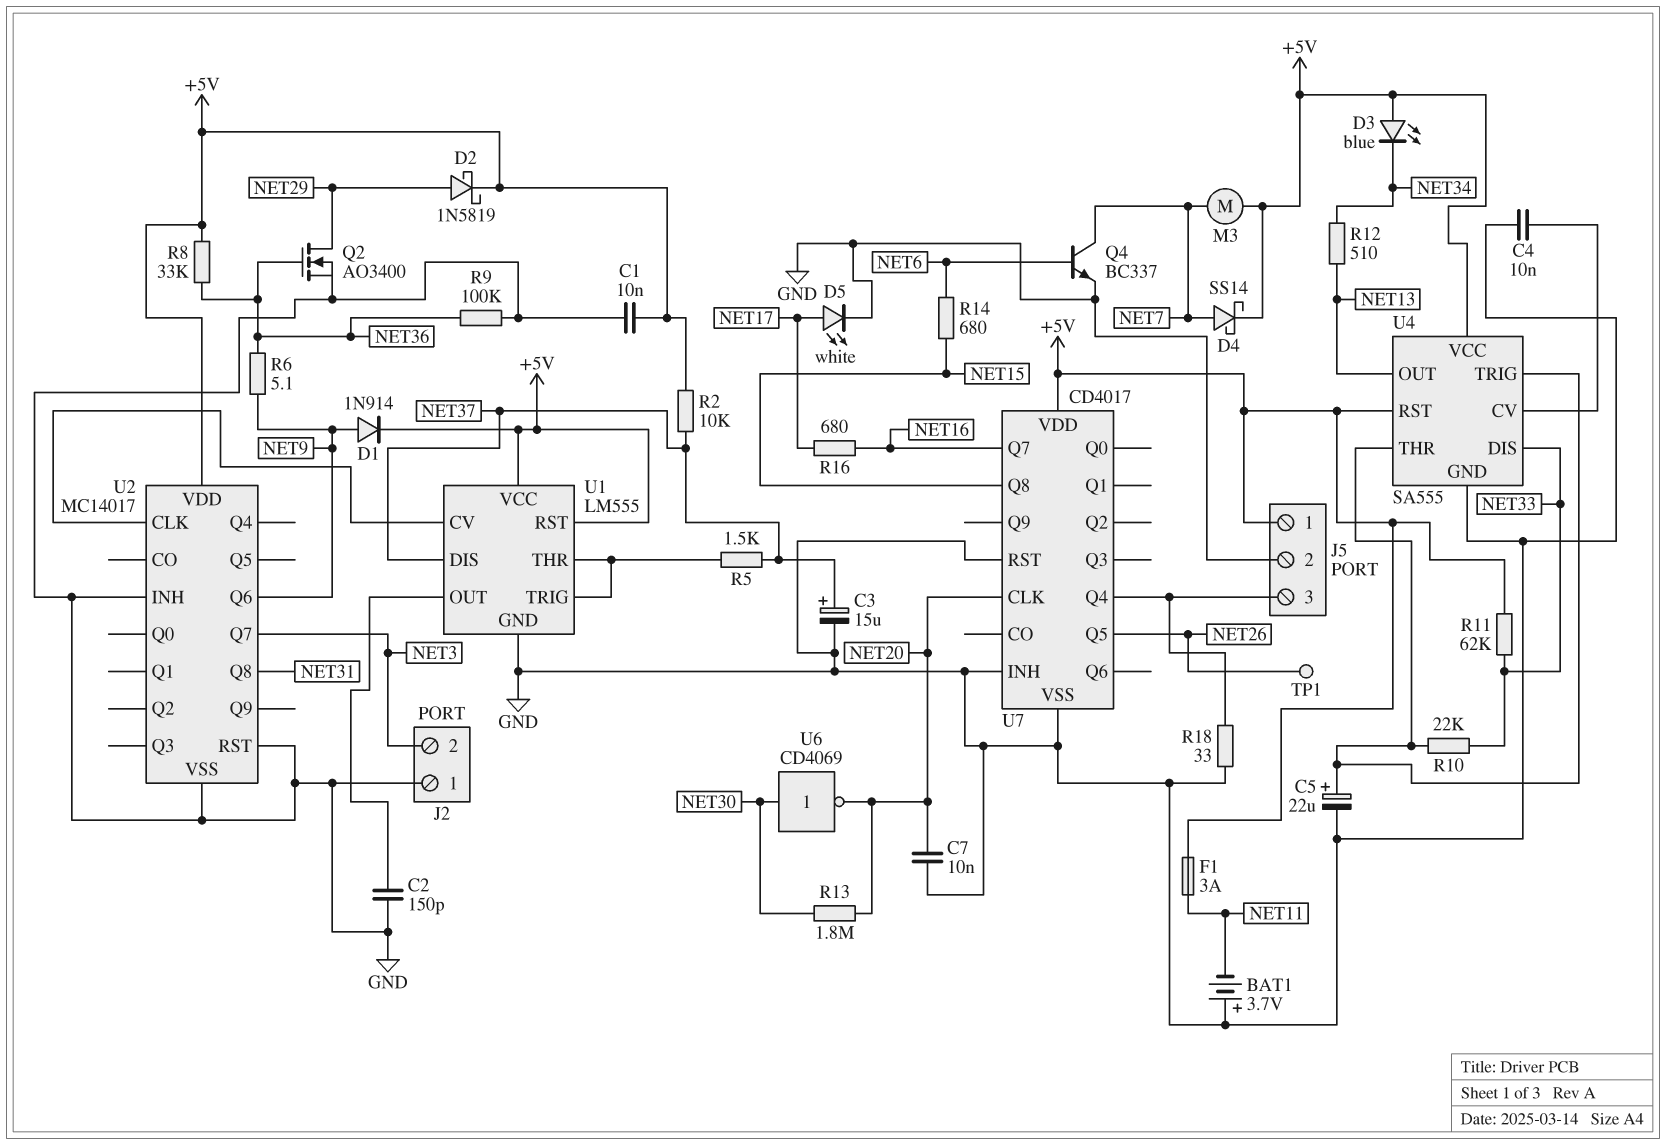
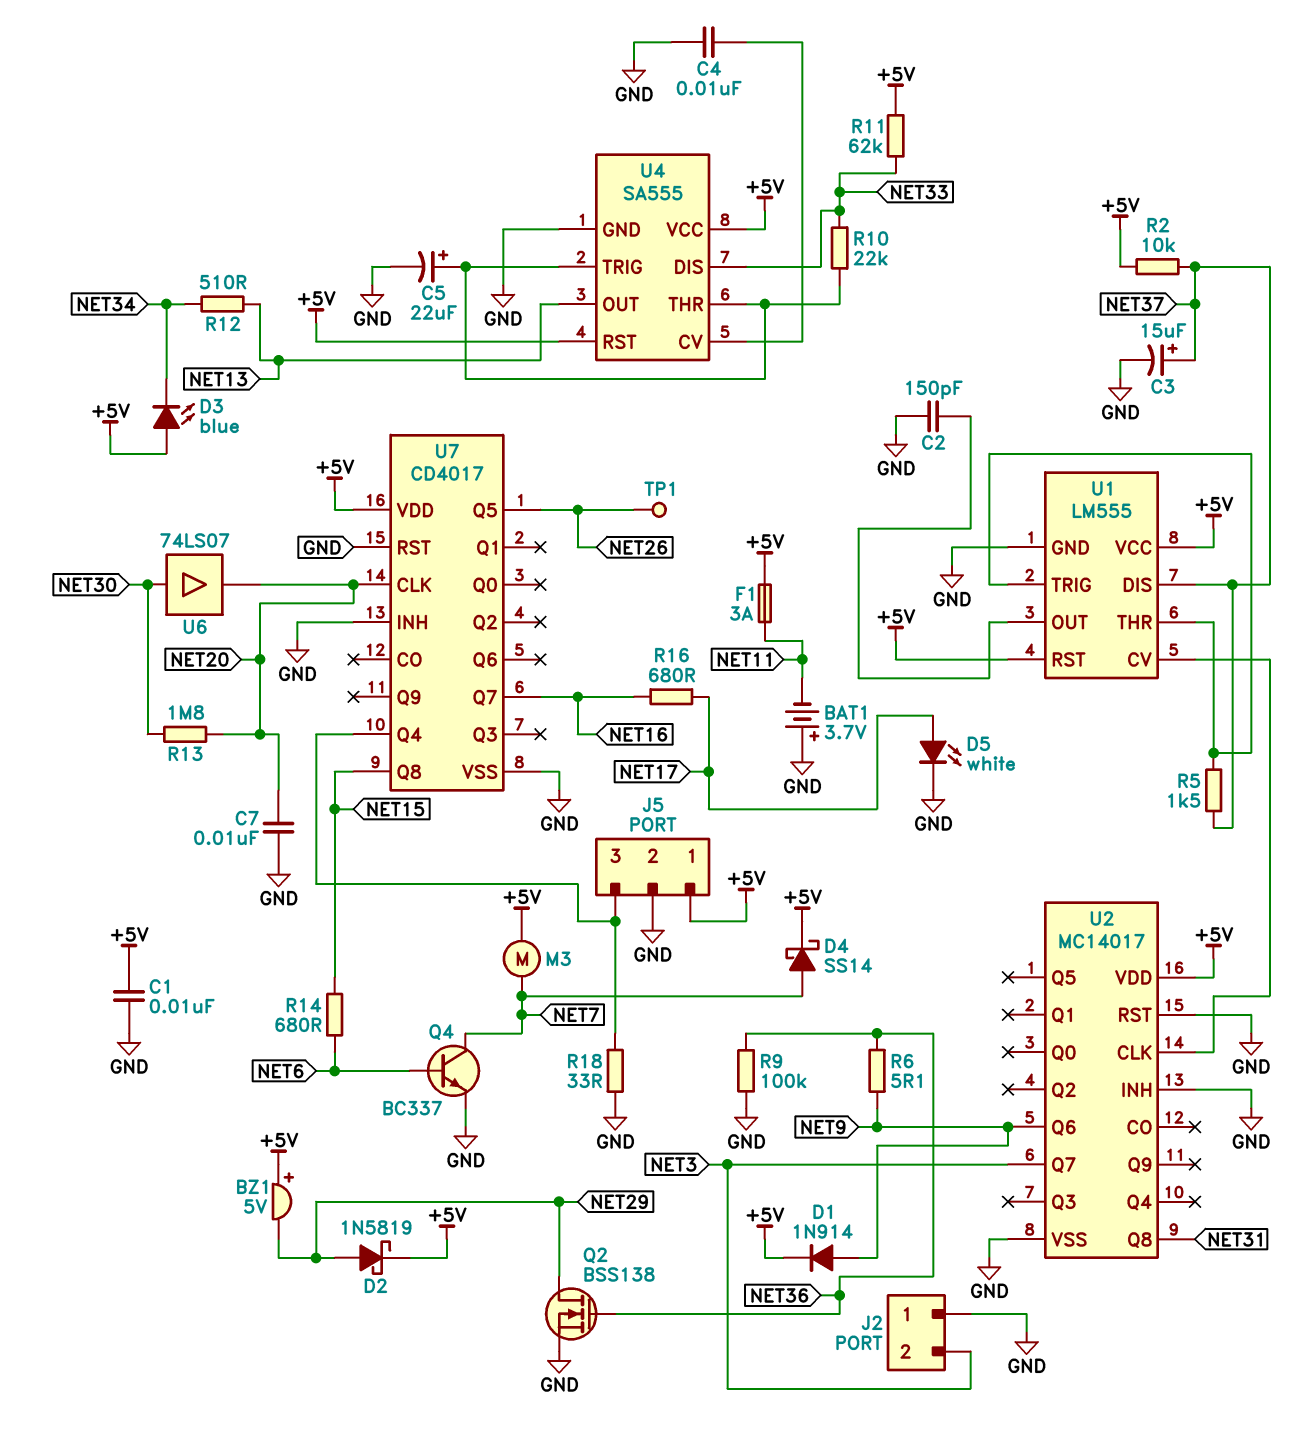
BZ1: none -> buzzer 5V (plus +5V, minus NET29)
Q2: NMOS AO3400 (G NET36, D NET29, S GND) -> NMOS BSS138 (G NET36, D NET29, S GND)
R8: 33k (+5V, NET36) -> none
U6: NOT CD4069 (in NET30, out NET20) -> buffer 74LS07 (in NET30, out NET20)

